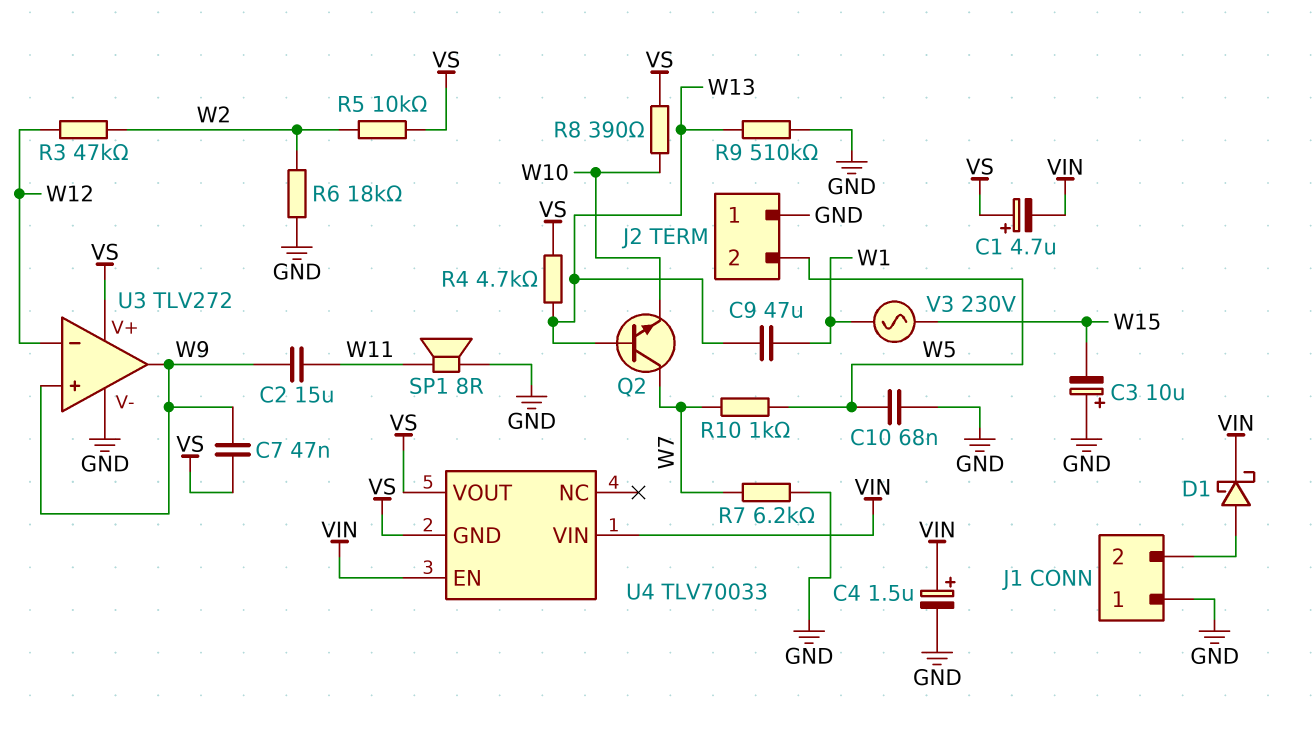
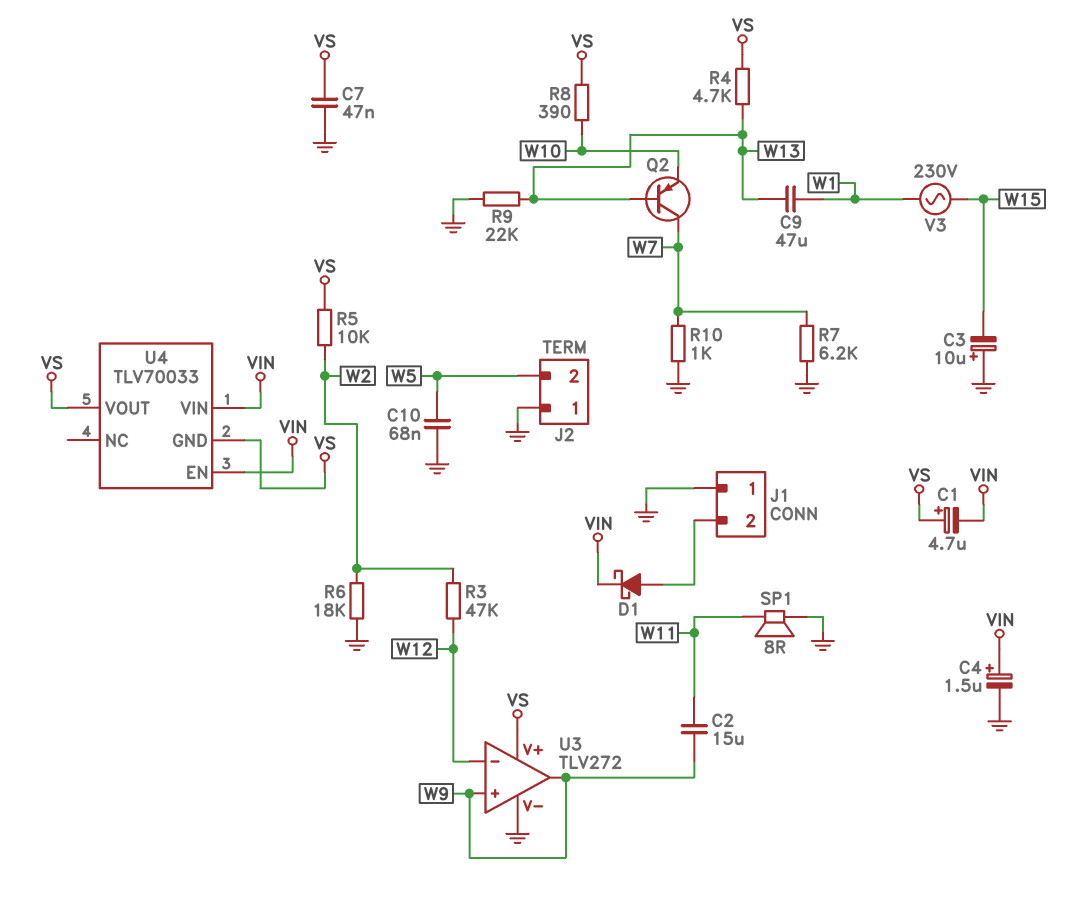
C7: 47nF (VS, W9) -> 47nF (GND, VS)
Q2: NPN (B W13, C W7, E W10) -> PNP (B W13, C W7, E W10)
R9: 510k (GND, W13) -> 22k (GND, W13)
R10: 1k (W5, W7) -> 1k (GND, W7)

